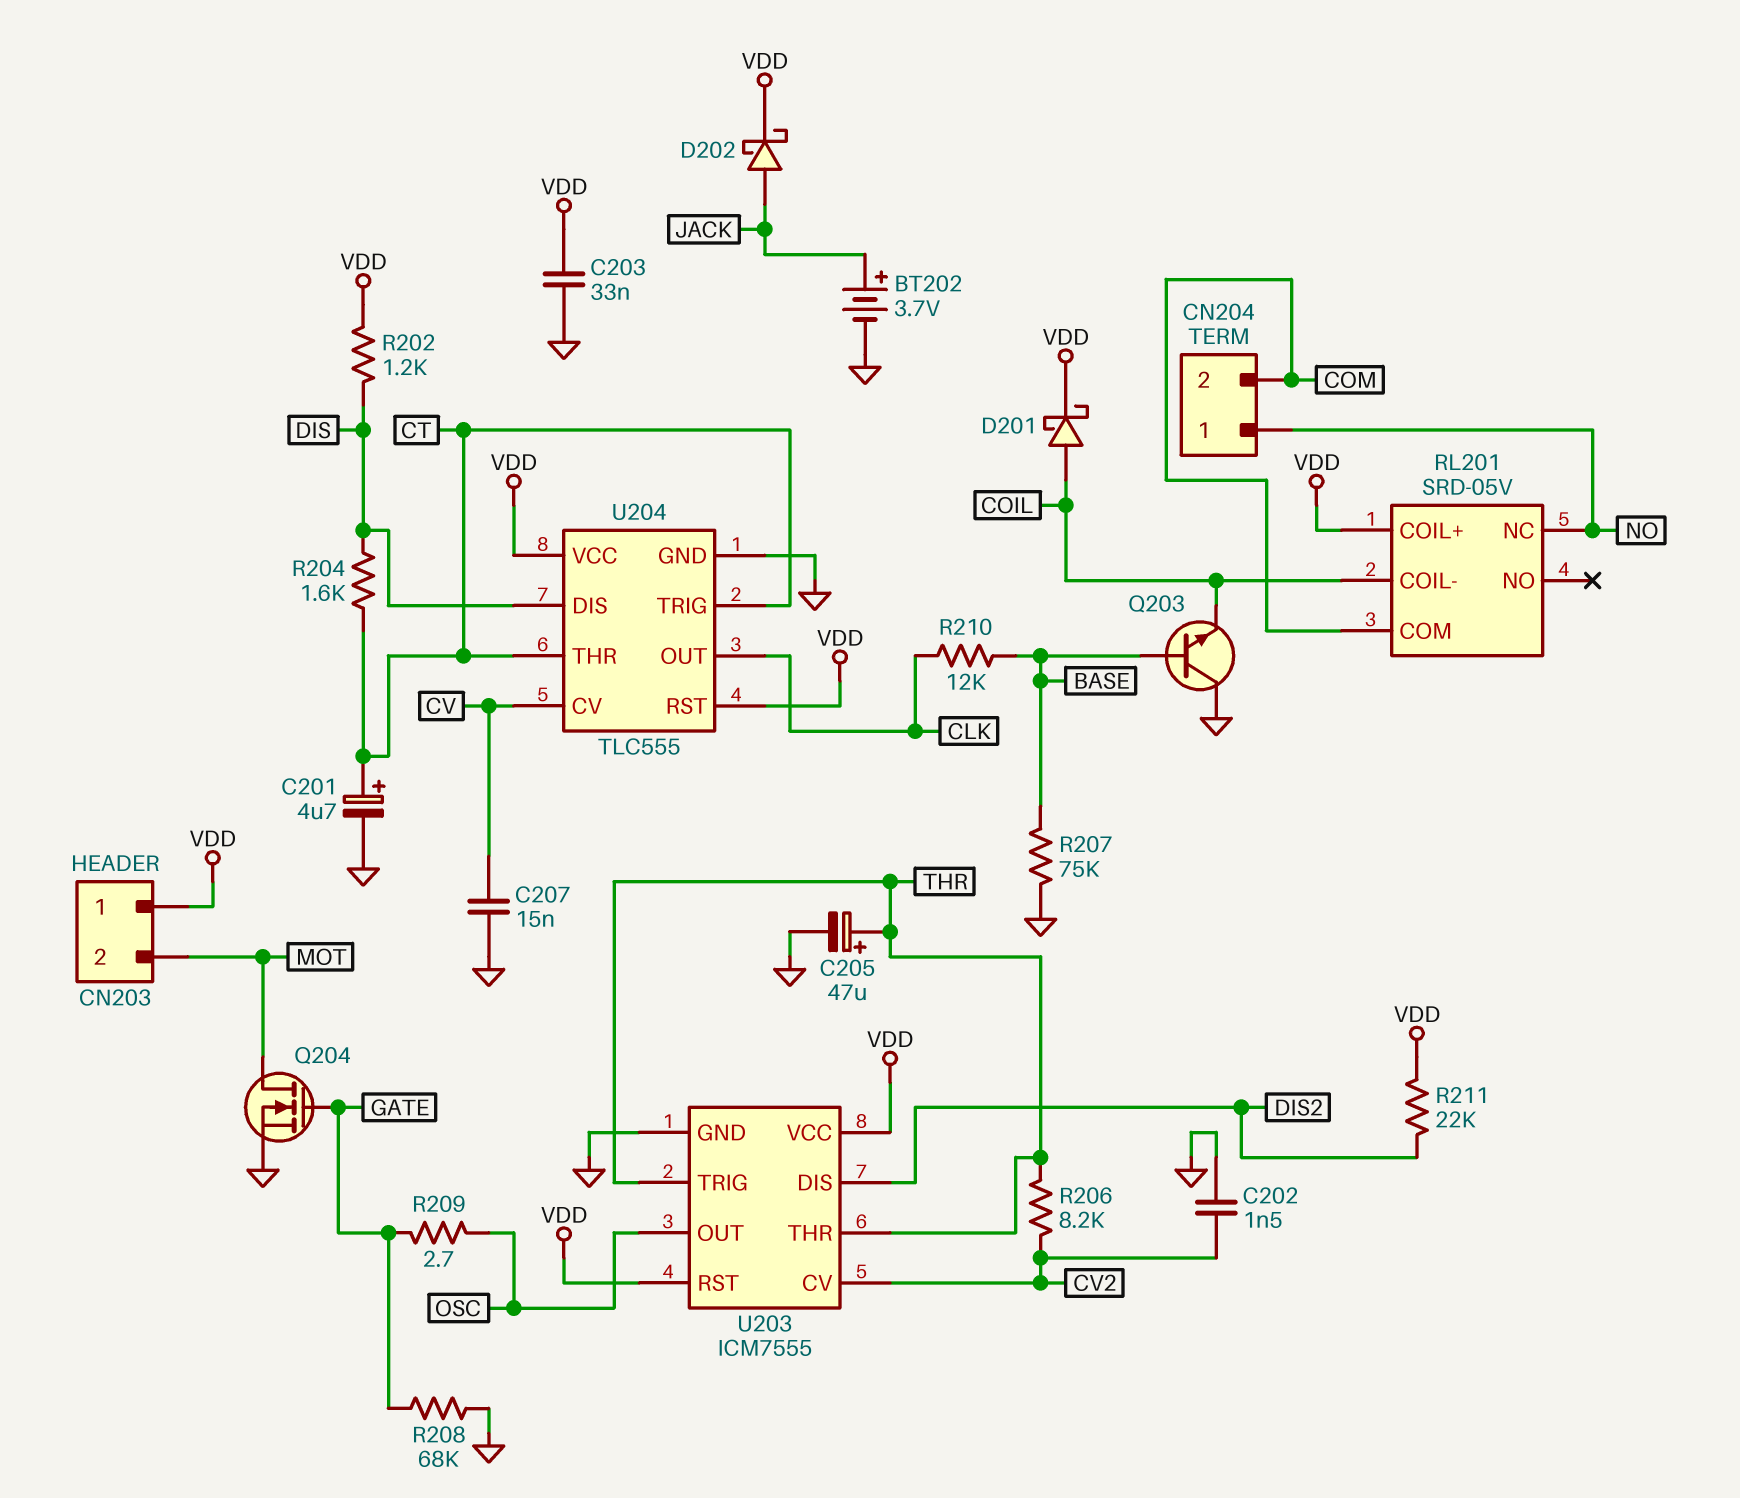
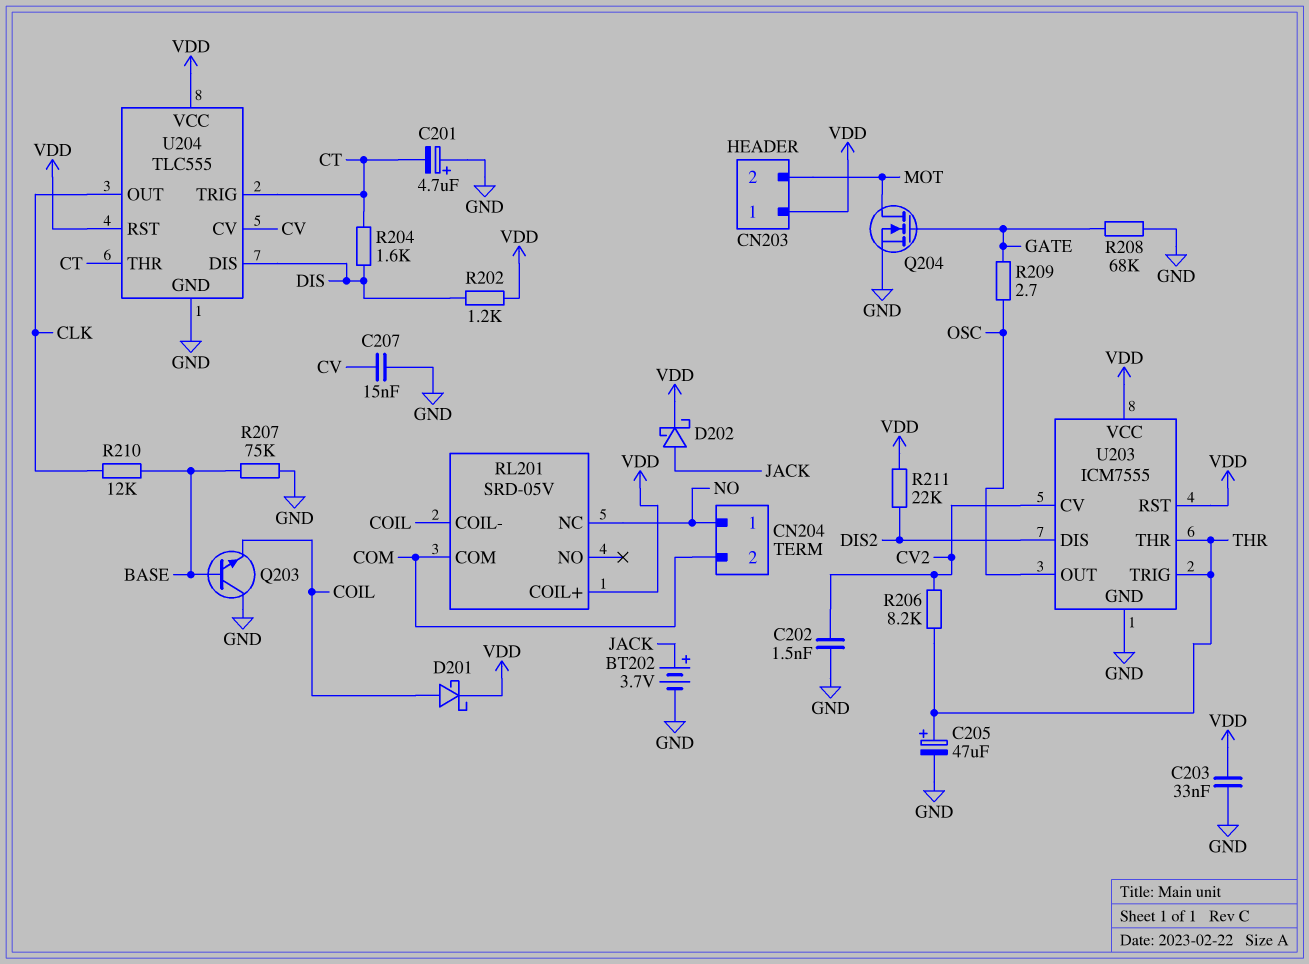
C201: 4.7uF (plus CT, minus GND) -> 4.7uF (plus GND, minus CT)

